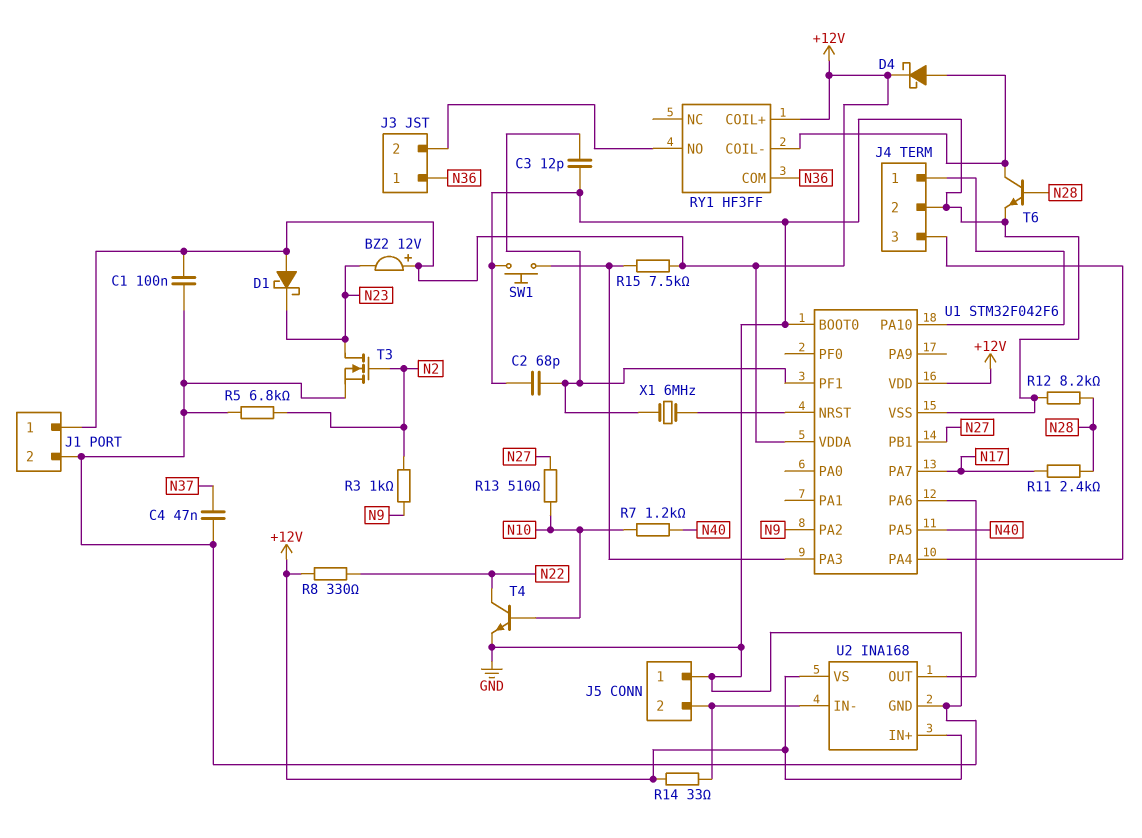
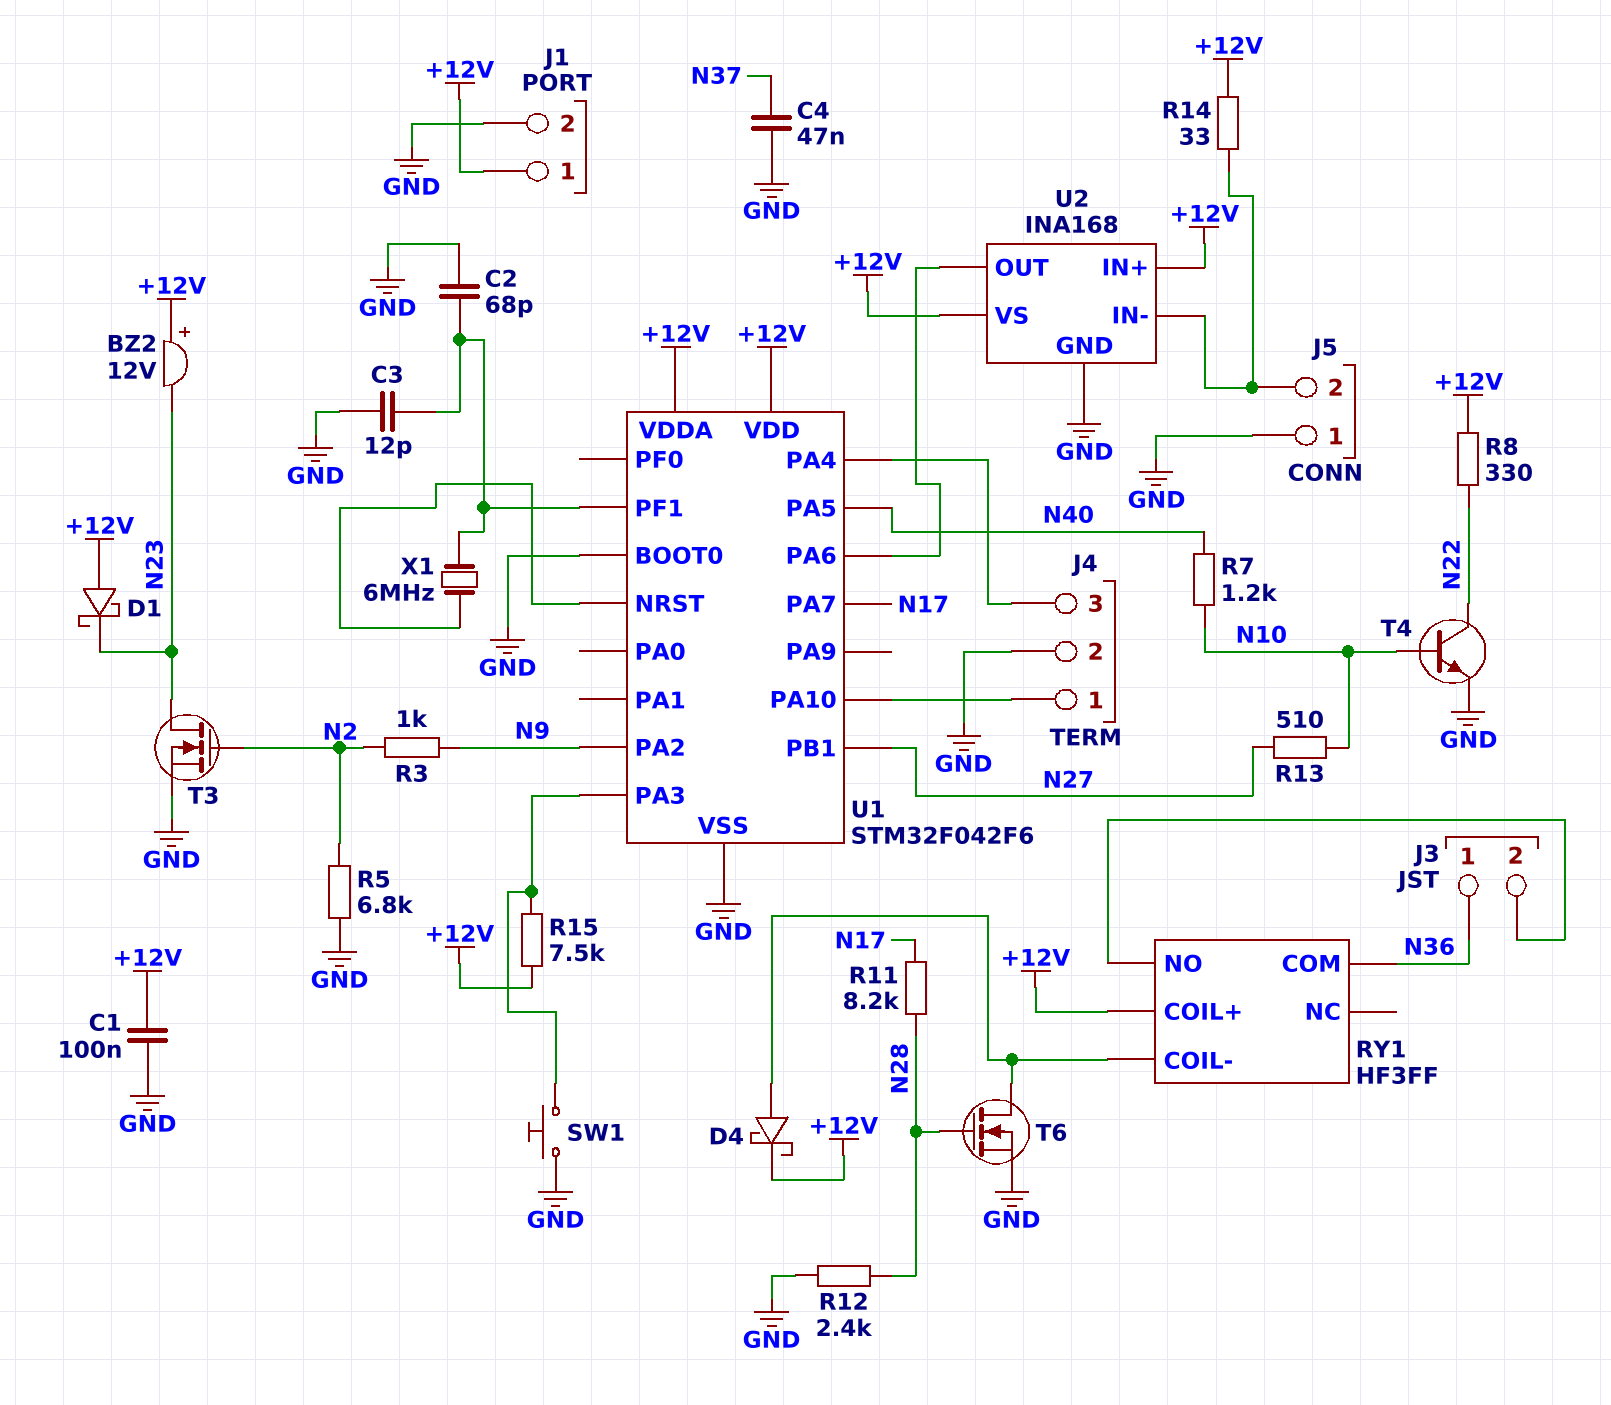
R11: 2.4k (N17, N28) -> 8.2k (N17, N28)
R12: 8.2k (GND, N28) -> 2.4k (GND, N28)
T6: NPN (B N28, C RY1/COIL-, E GND) -> NMOS (G N28, D RY1/COIL-, S GND)

